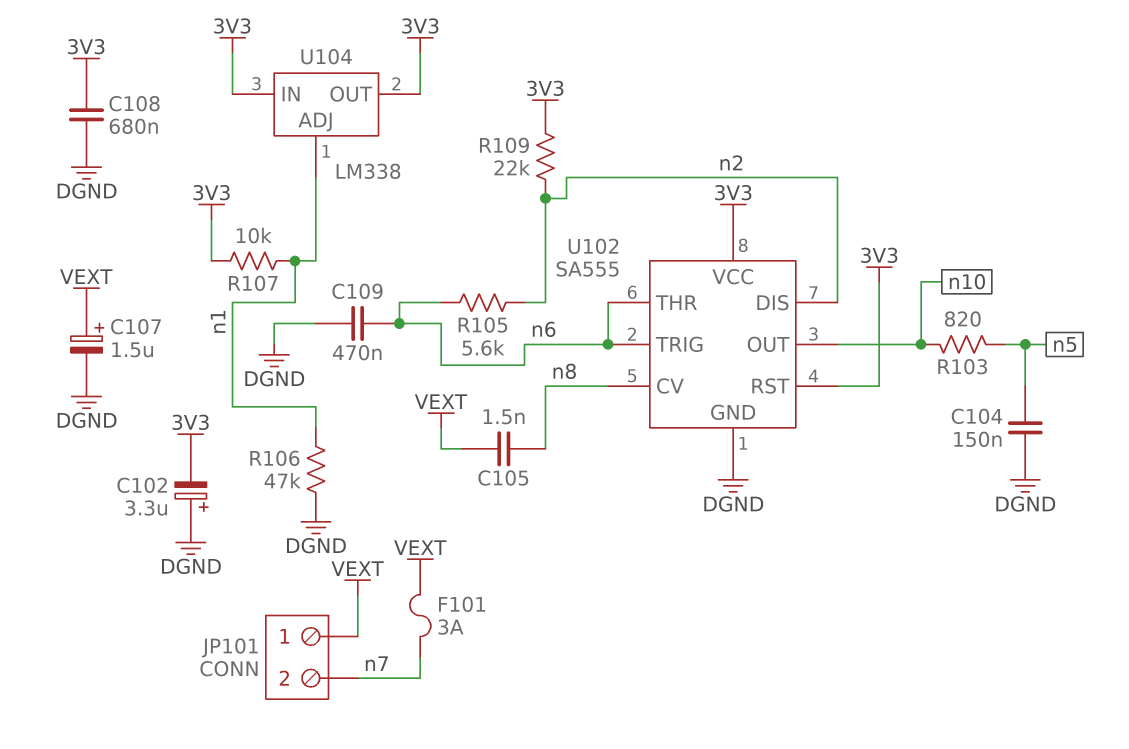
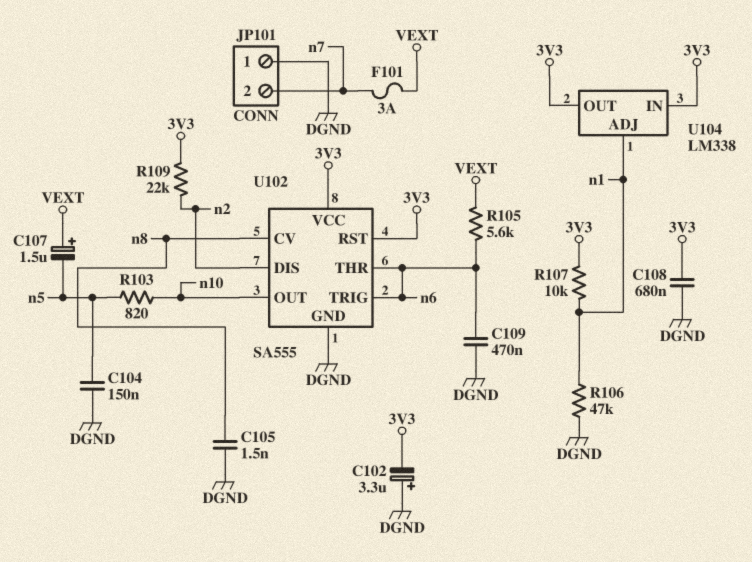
C105: 1.5nF (VEXT, n8) -> 1.5nF (DGND, n8)
C107: 1.5uF (plus VEXT, minus DGND) -> 1.5uF (plus VEXT, minus n5)
JP101 pin 1: VEXT -> DGND
R105: 5.6k (n2, n6) -> 5.6k (VEXT, n6)

